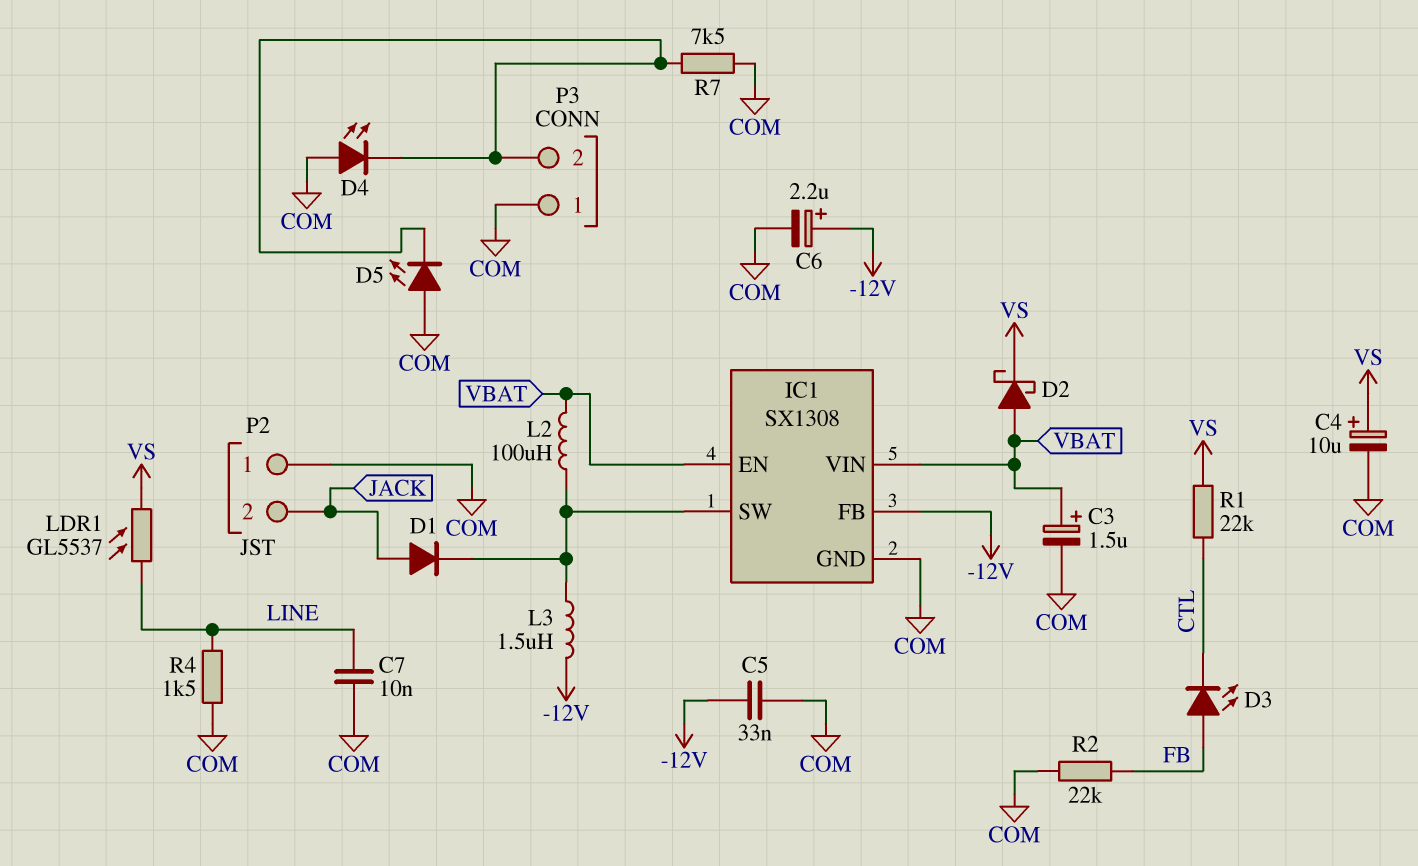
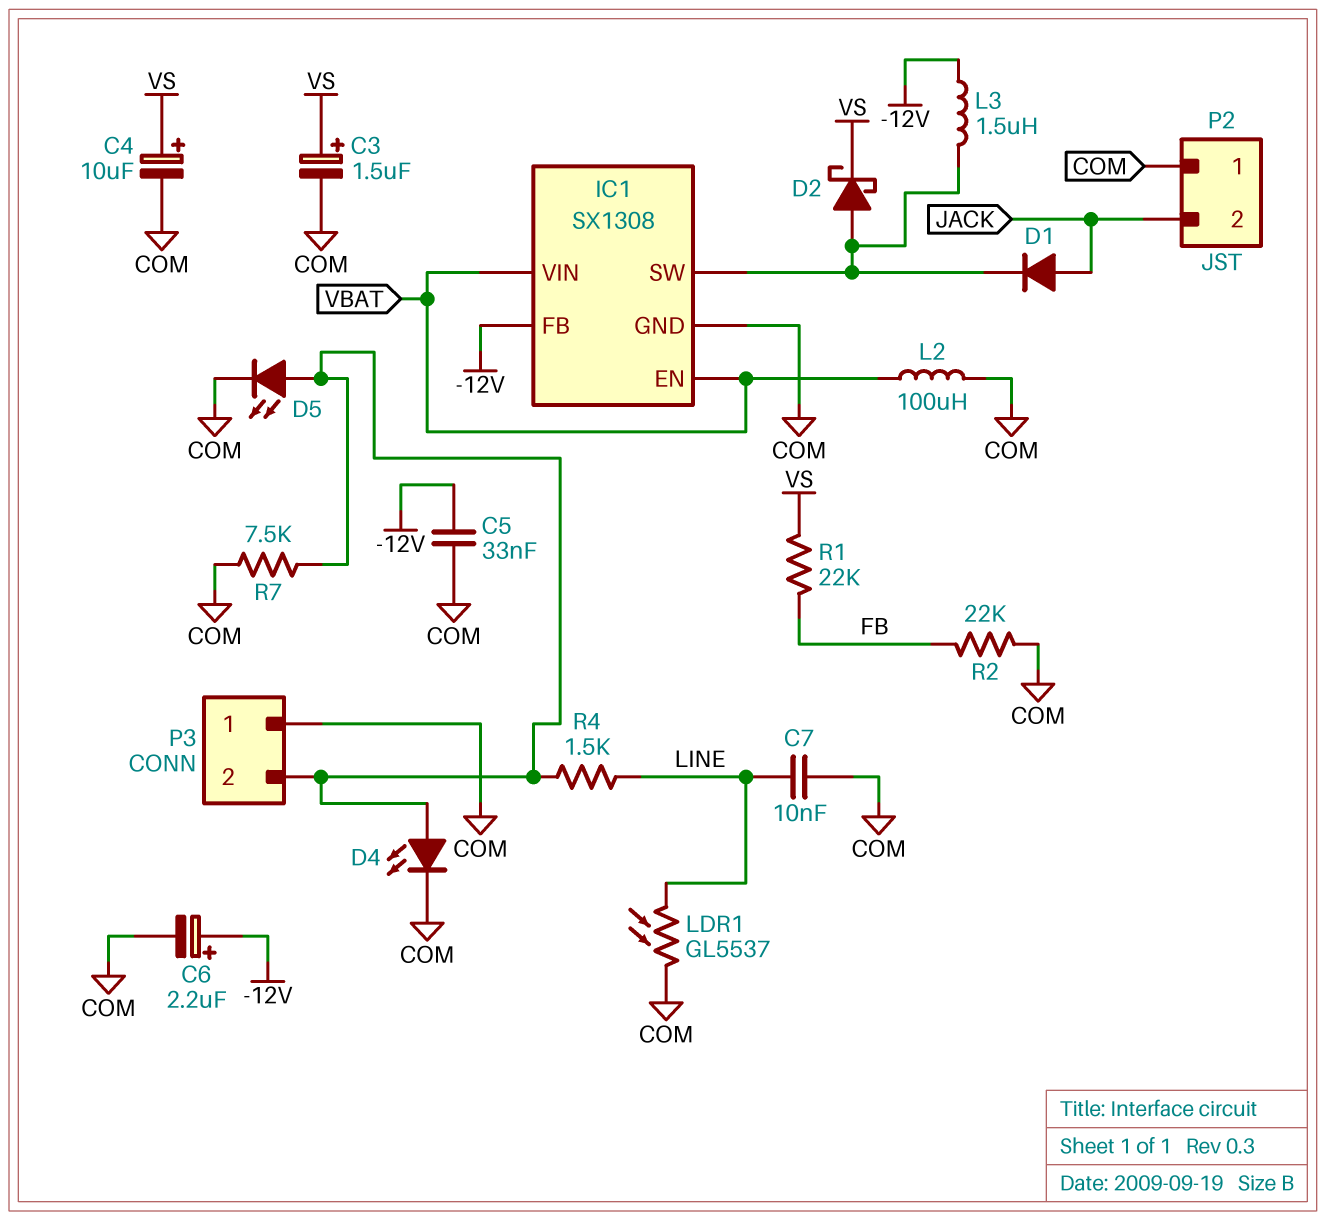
C3: 1.5uF (plus VBAT, minus COM) -> 1.5uF (plus VS, minus COM)
D2: schottky (A VBAT, K VS) -> schottky (A IC1/SW, K VS)
D3: LED (A FB, K CTL) -> none
D4: LED (A COM, K P3/2) -> LED (A P3/2, K COM)
D5: LED (A COM, K P3/2) -> LED (A P3/2, K COM)
L2: 100uH (IC1/SW, VBAT) -> 100uH (COM, VBAT)
LDR1: GL5537 (LINE, VS) -> GL5537 (COM, LINE)
R1: 22k (CTL, VS) -> 22k (FB, VS)
R4: 1.5k (COM, LINE) -> 1.5k (LINE, P3/2)

